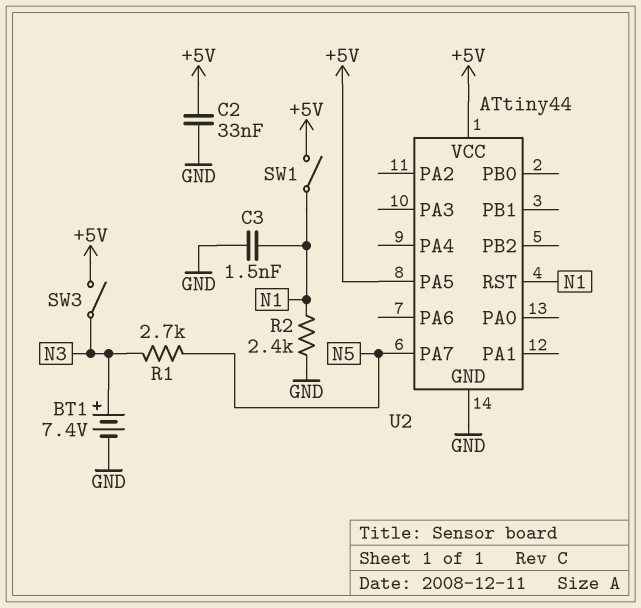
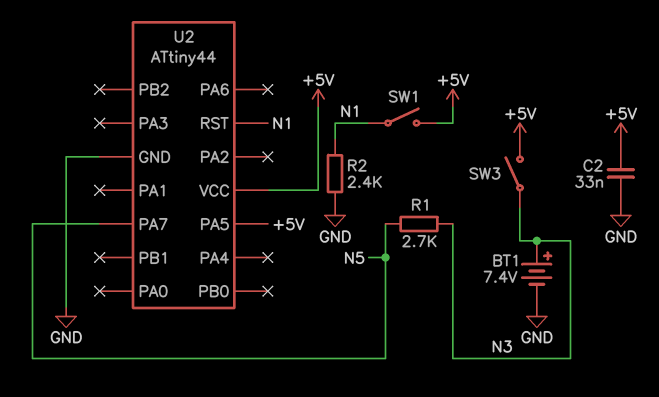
C3: 1.5nF (GND, N1) -> none

